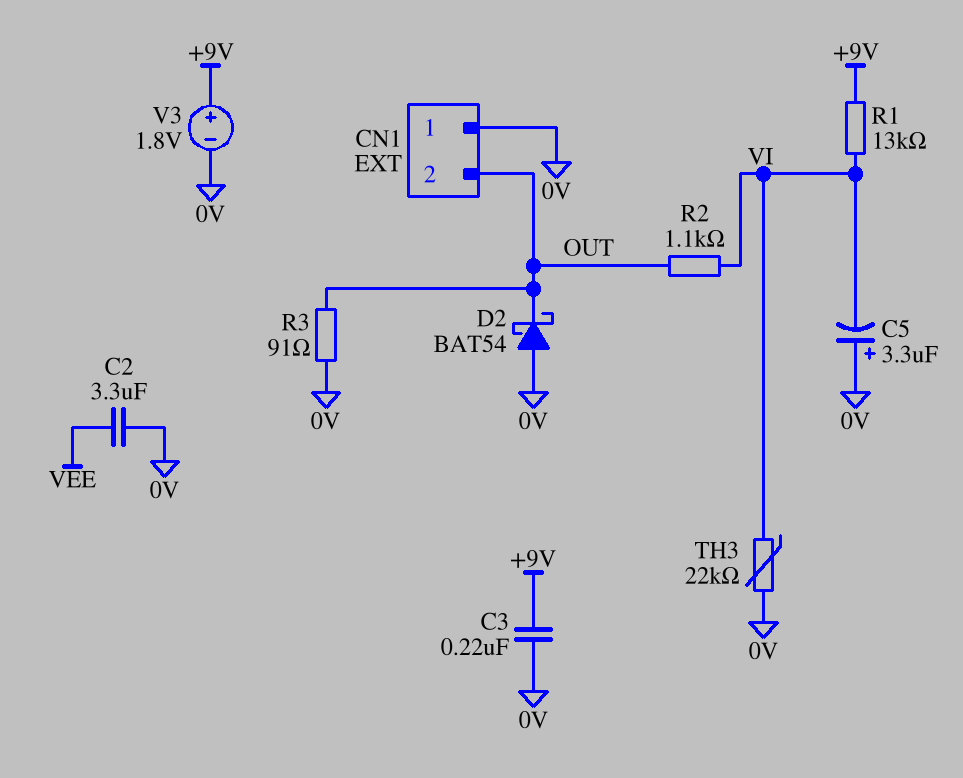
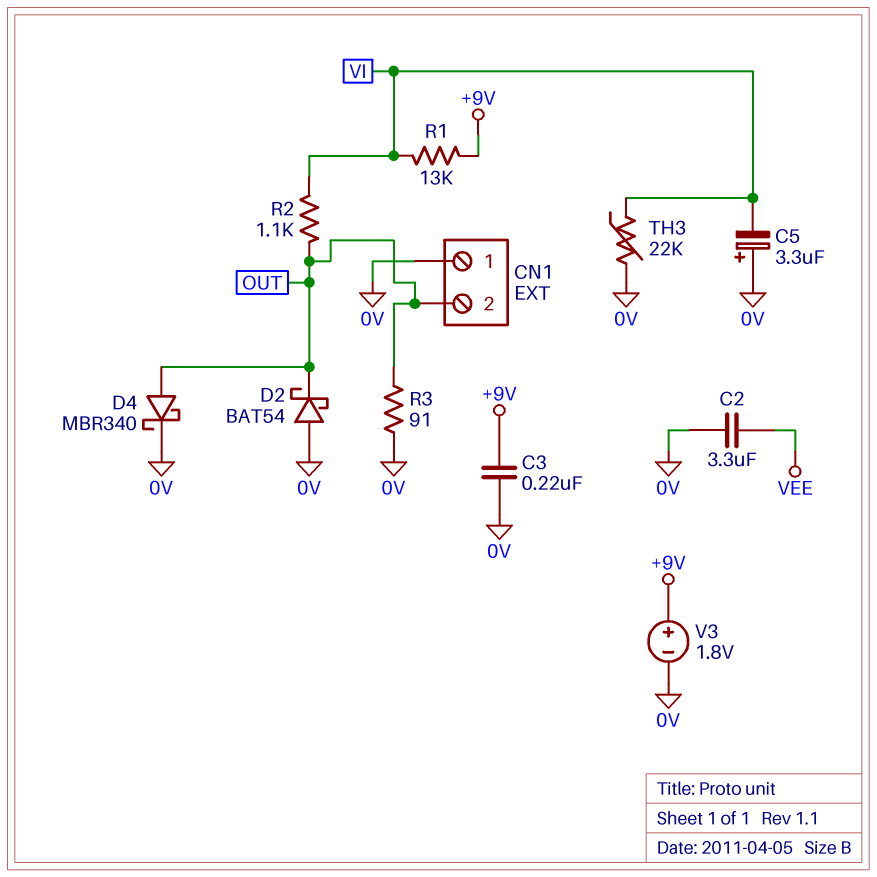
D4: none -> schottky MBR340 (A OUT, K 0V)

